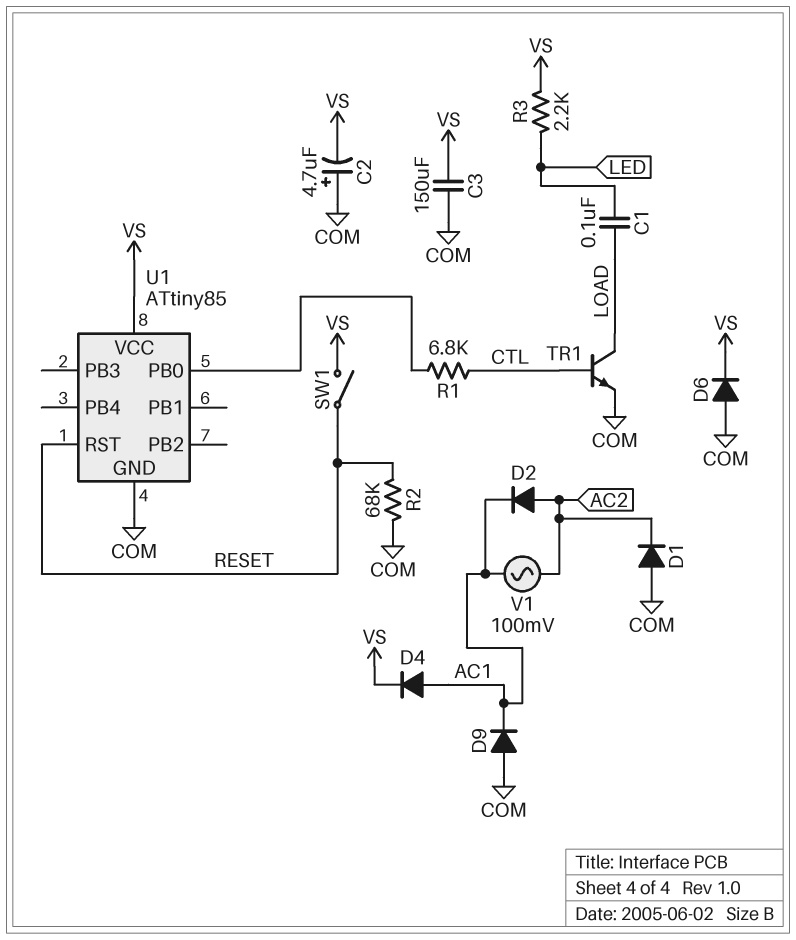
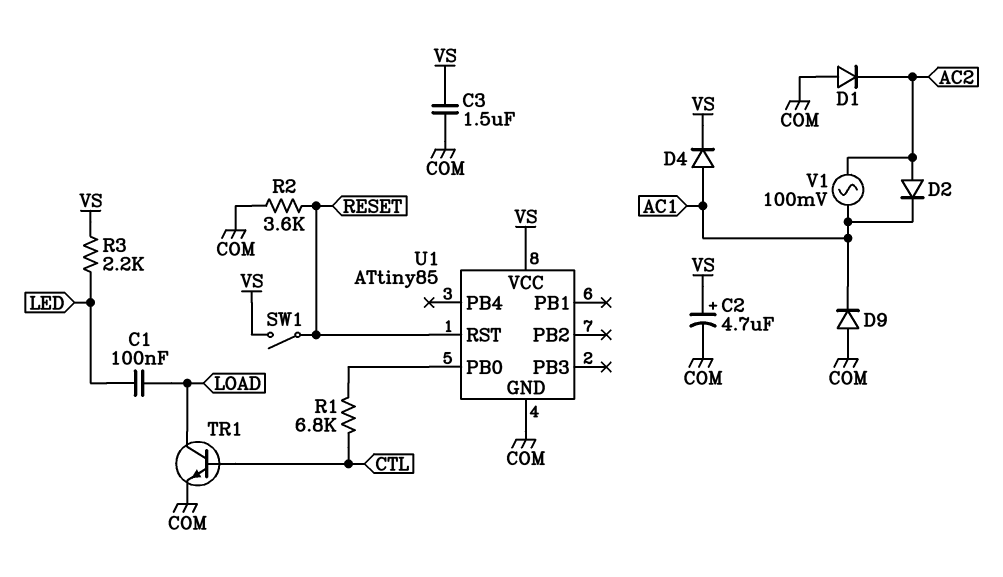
C2: 4.7uF (plus COM, minus VS) -> 4.7uF (plus VS, minus COM)
C3: 150uF (COM, VS) -> 1.5uF (COM, VS)
D6: diode (A COM, K VS) -> none
R2: 68k (COM, RESET) -> 3.6k (COM, RESET)

